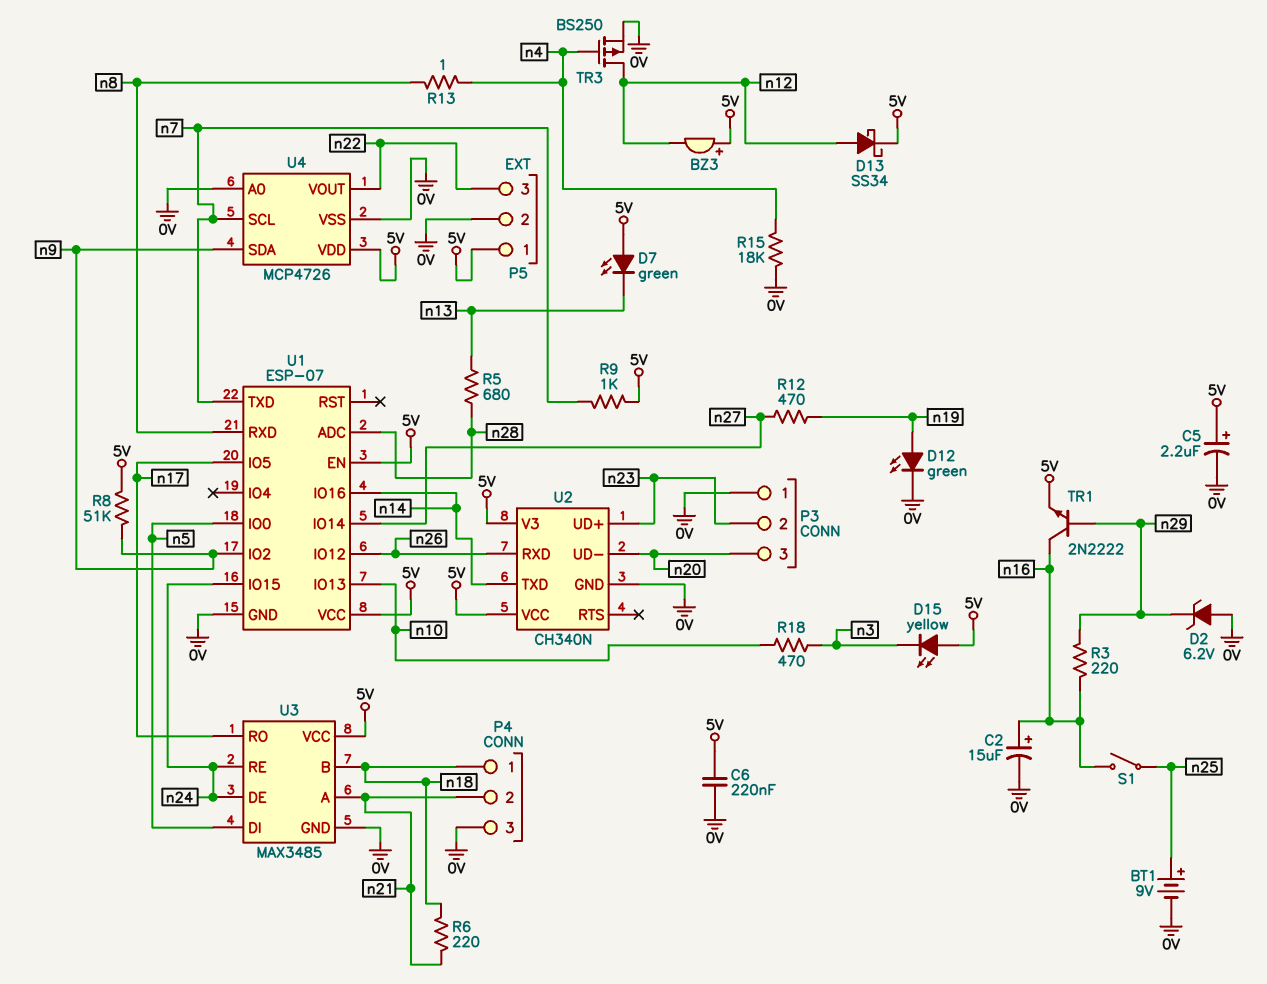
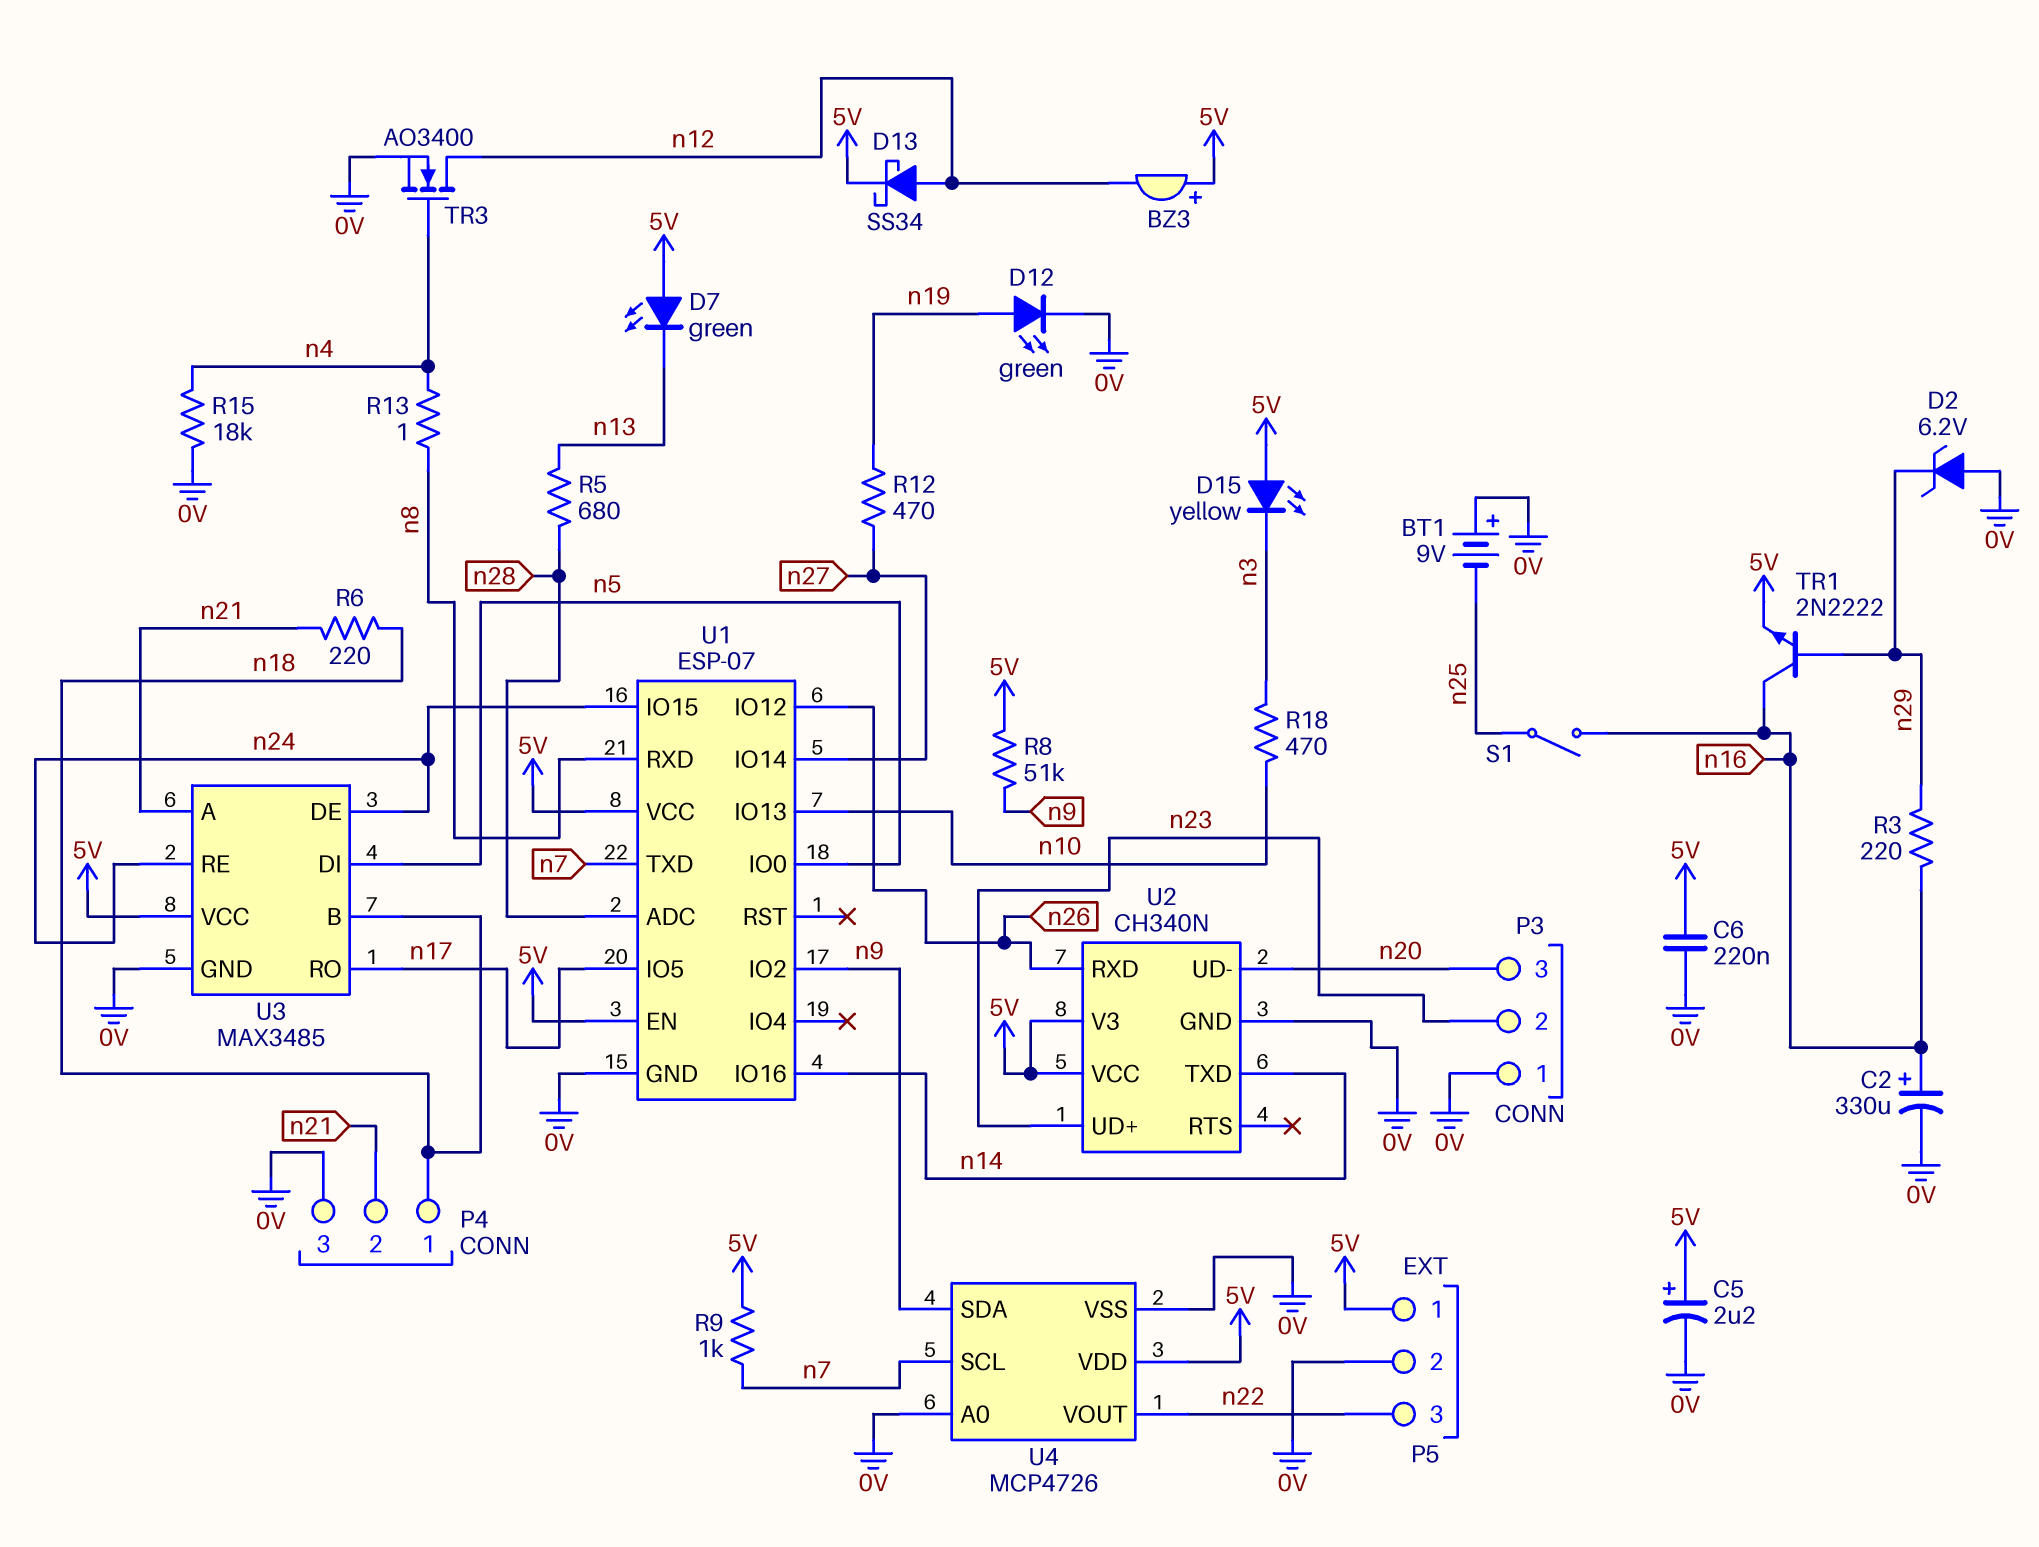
BT1: 9V (plus n25, minus 0V) -> 9V (plus 0V, minus n25)
C2: 15uF (plus n16, minus 0V) -> 330uF (plus n16, minus 0V)
TR3: PMOS BS250 (G n4, D n12, S 0V) -> NMOS AO3400 (G n4, D n12, S 0V)

